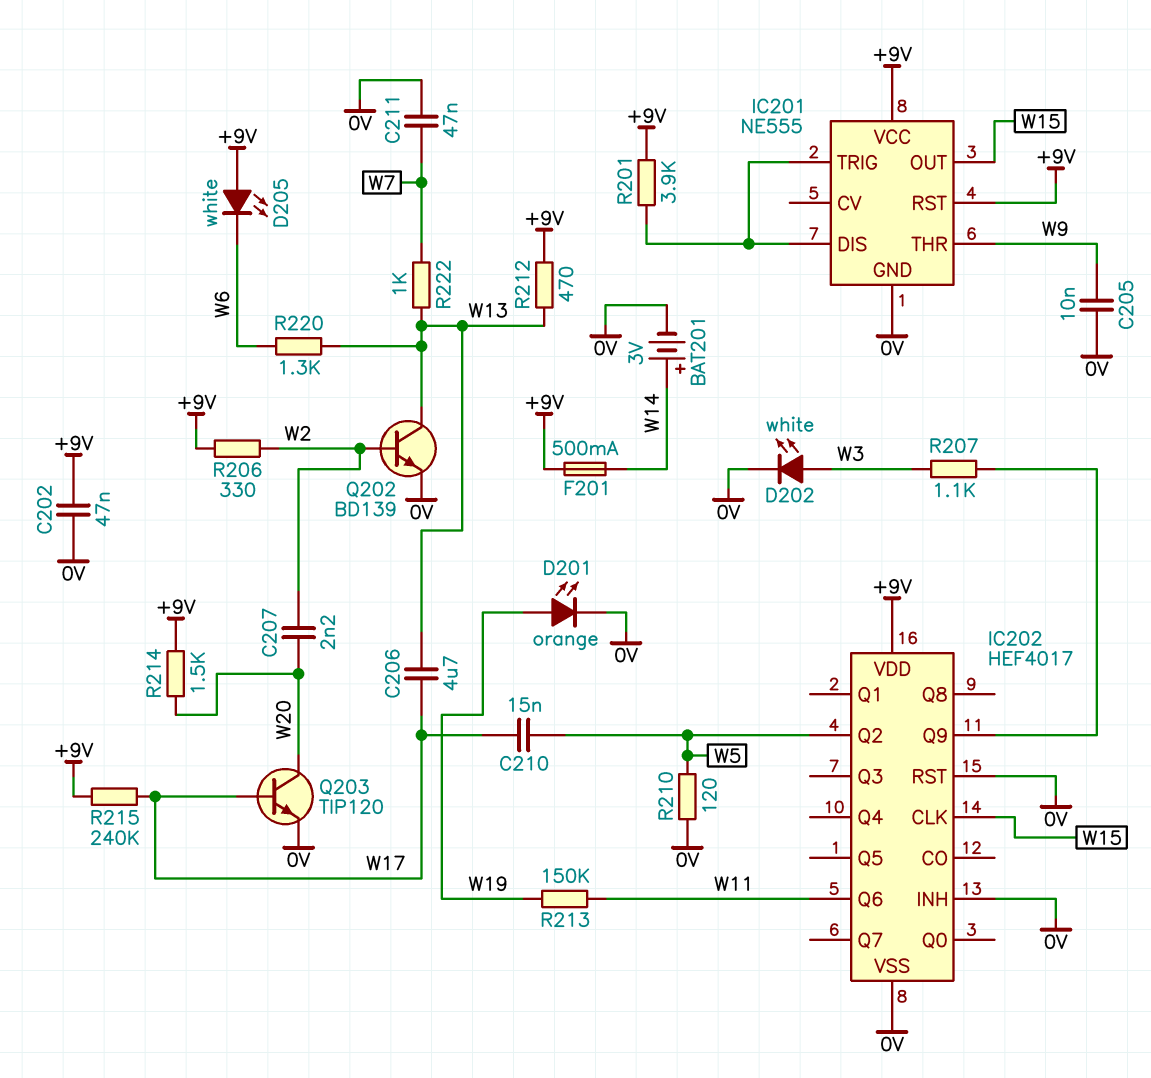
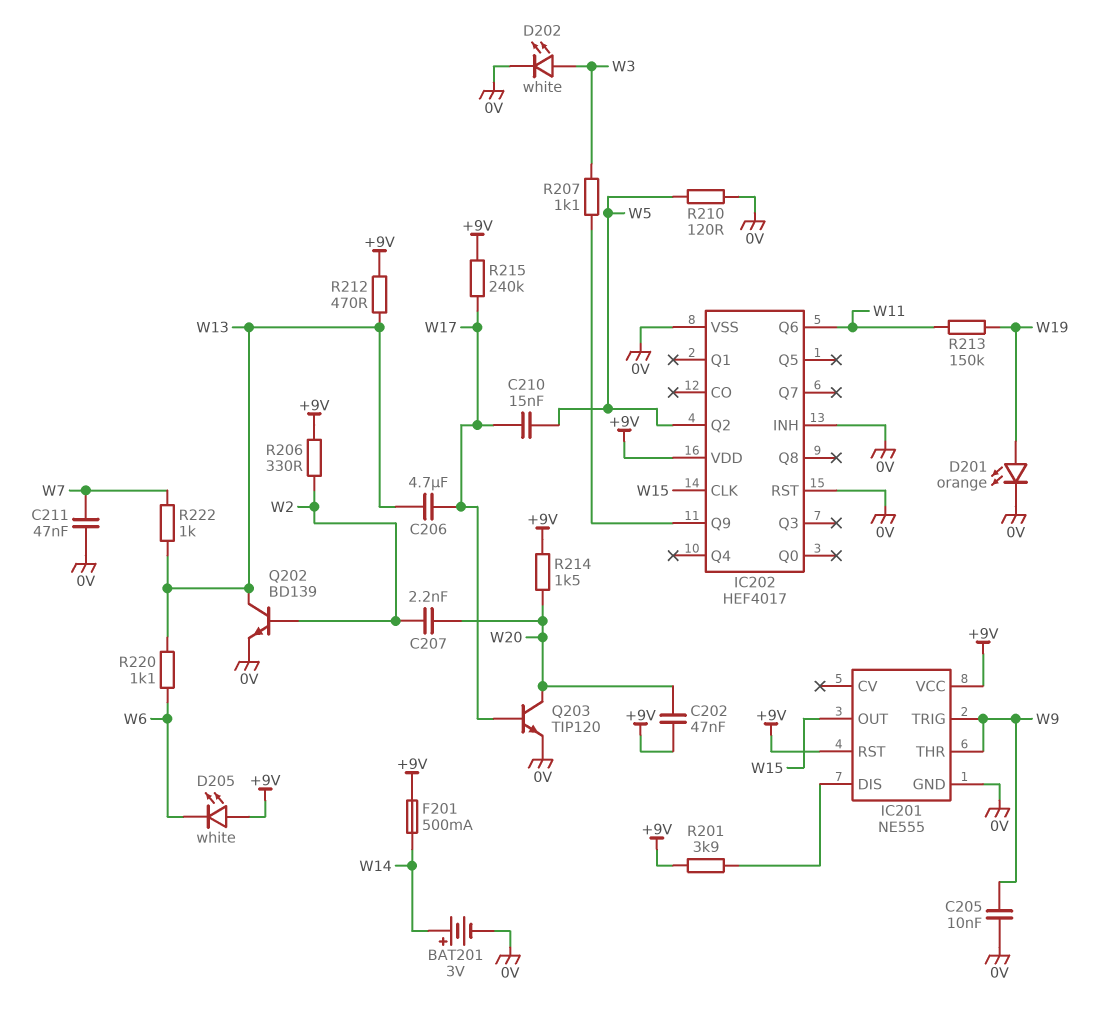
C202: 47nF (+9V, 0V) -> 47nF (+9V, W20)
IC201 pin TRIG: IC201/DIS -> W9
R220: 1.3k (W6, W13) -> 1.1k (W6, W13)

